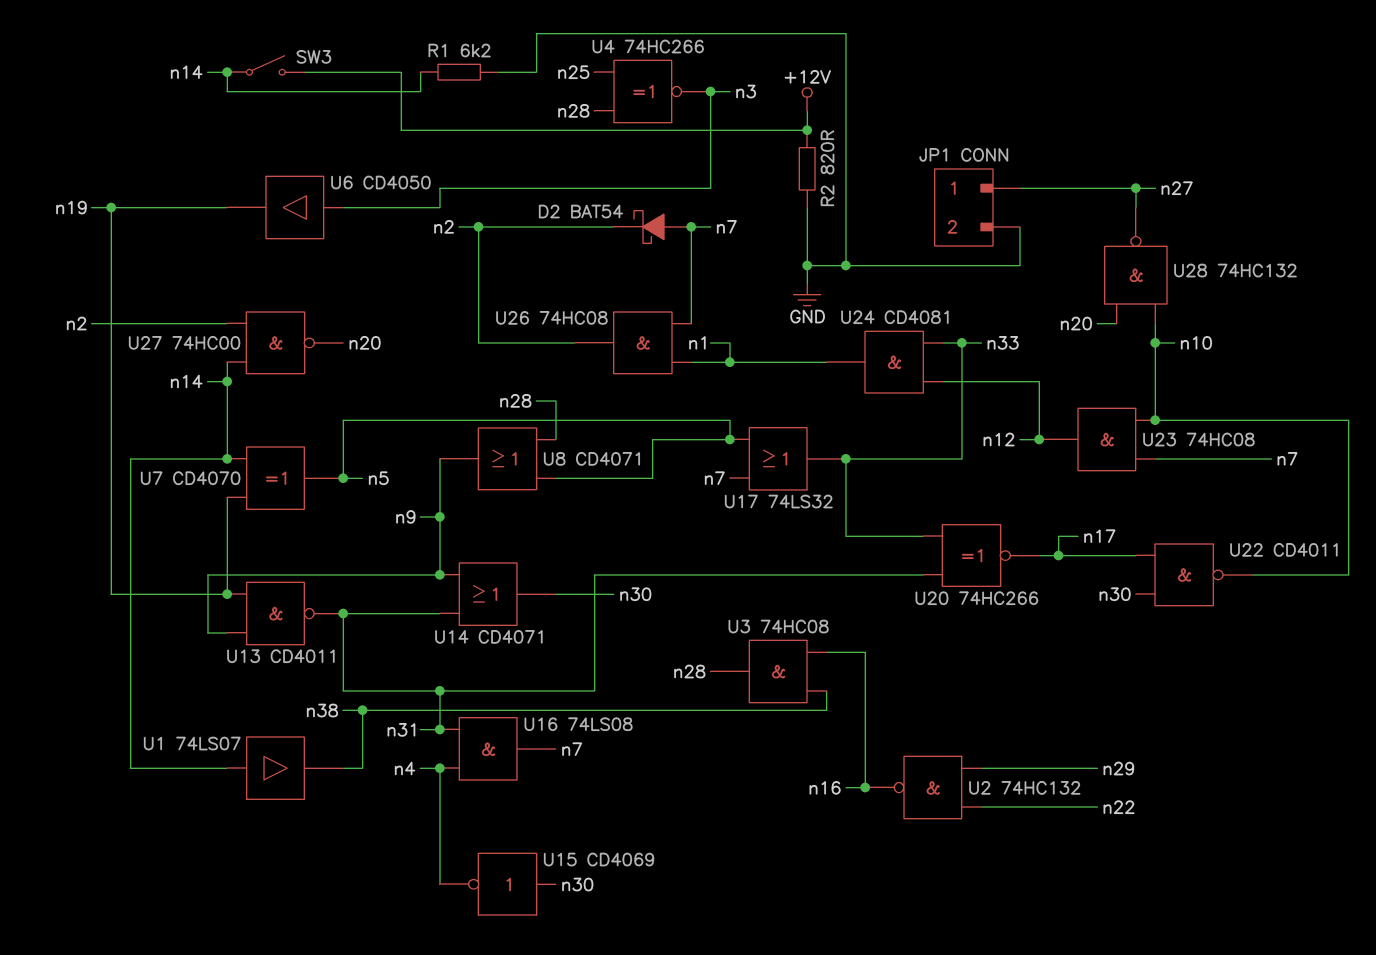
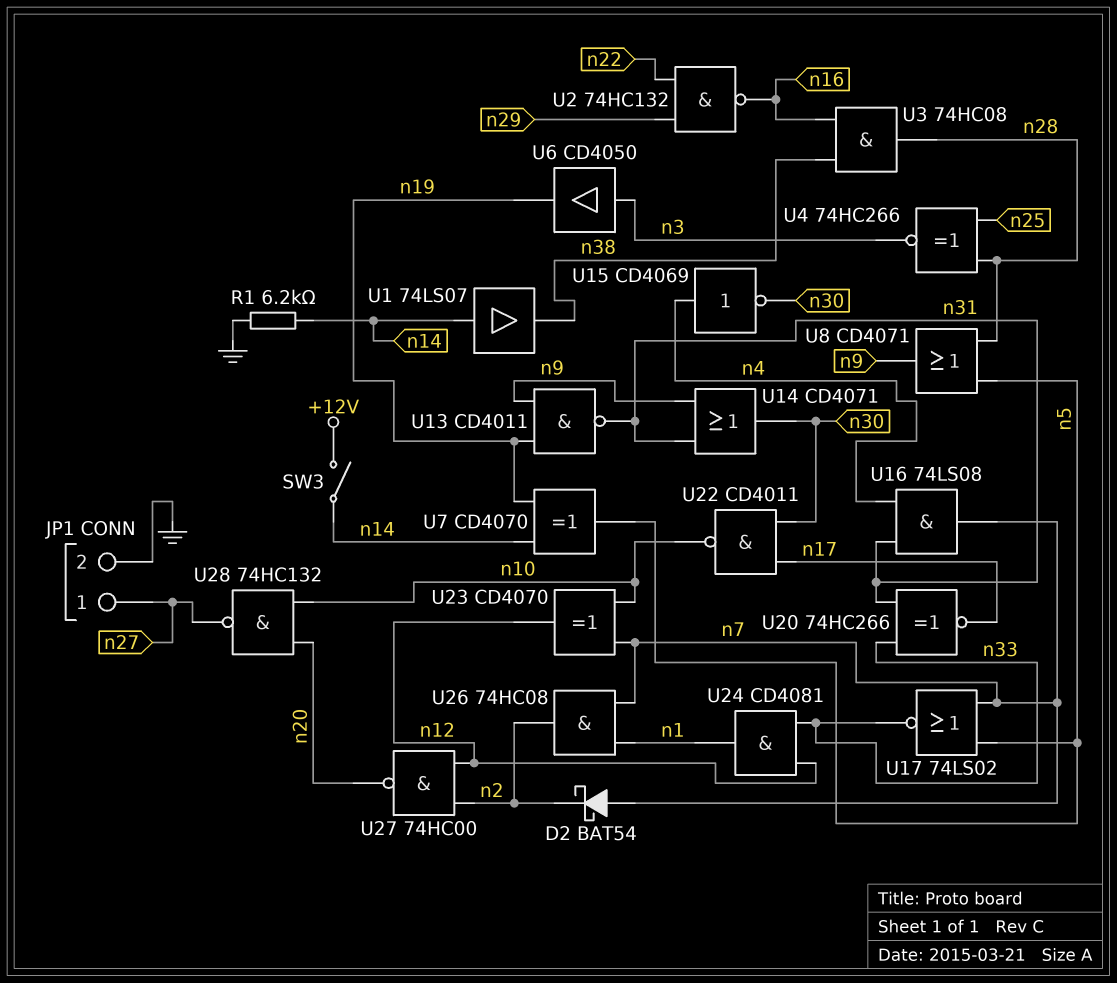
R2: 820 (+12V, GND) -> none
U15: NOT CD4069 (in n30, out n4) -> NOT CD4069 (in n4, out n30)
U17: OR 74LS32 (in n5, in n7, out n33) -> NOR 74LS02 (in n5, in n7, out n33)
U23: AND 74HC08 (in n7, in n10, out n12) -> XOR CD4070 (in n7, in n10, out n12)
U27: NAND 74HC00 (in n2, in n14, out n20) -> NAND 74HC00 (in n2, in n12, out n20)

